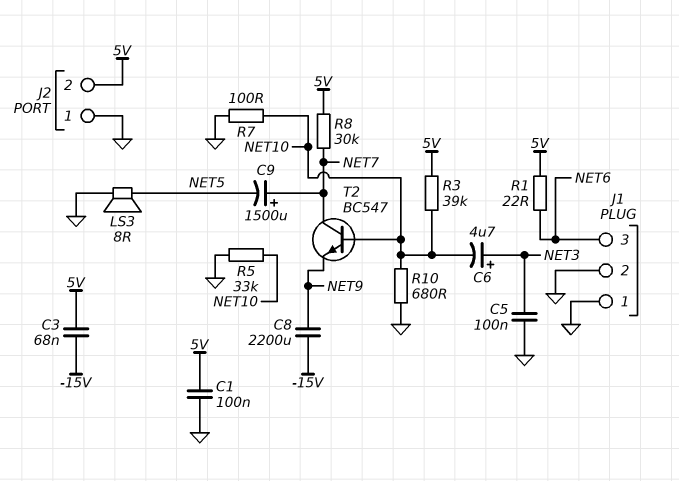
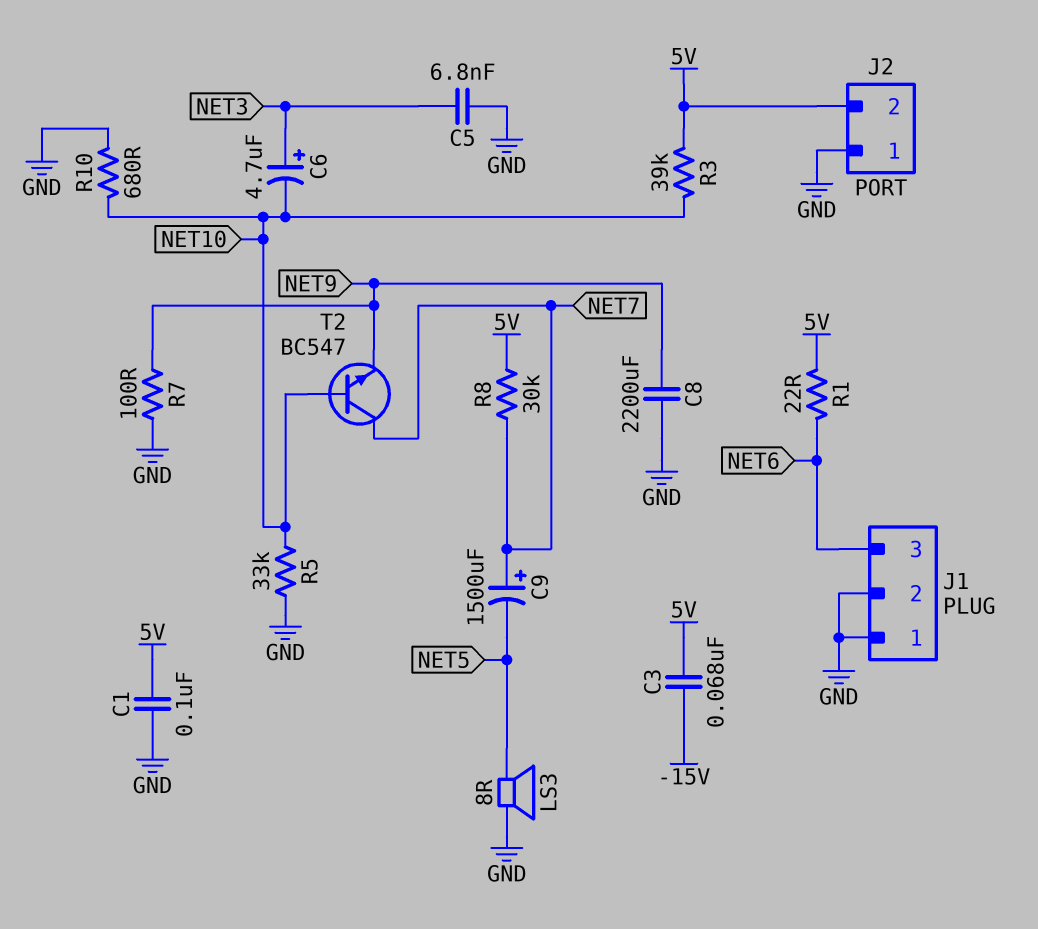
C5: 100nF (GND, NET3) -> 6.8nF (GND, NET3)
C8: 2200uF (-15V, NET9) -> 2200uF (GND, NET9)
R7: 100 (GND, NET10) -> 100 (GND, NET9)

